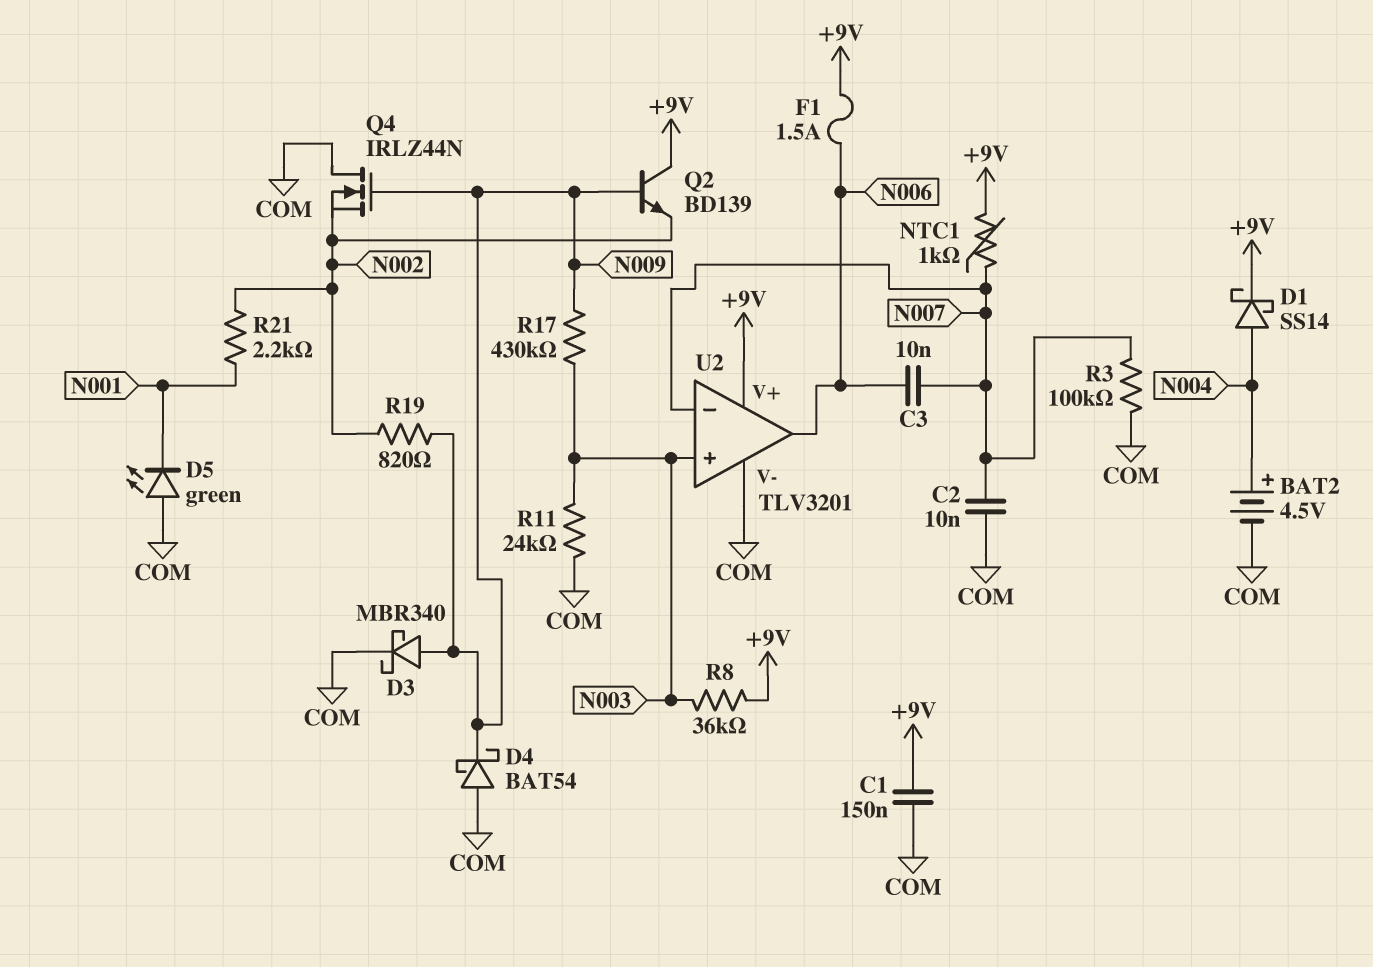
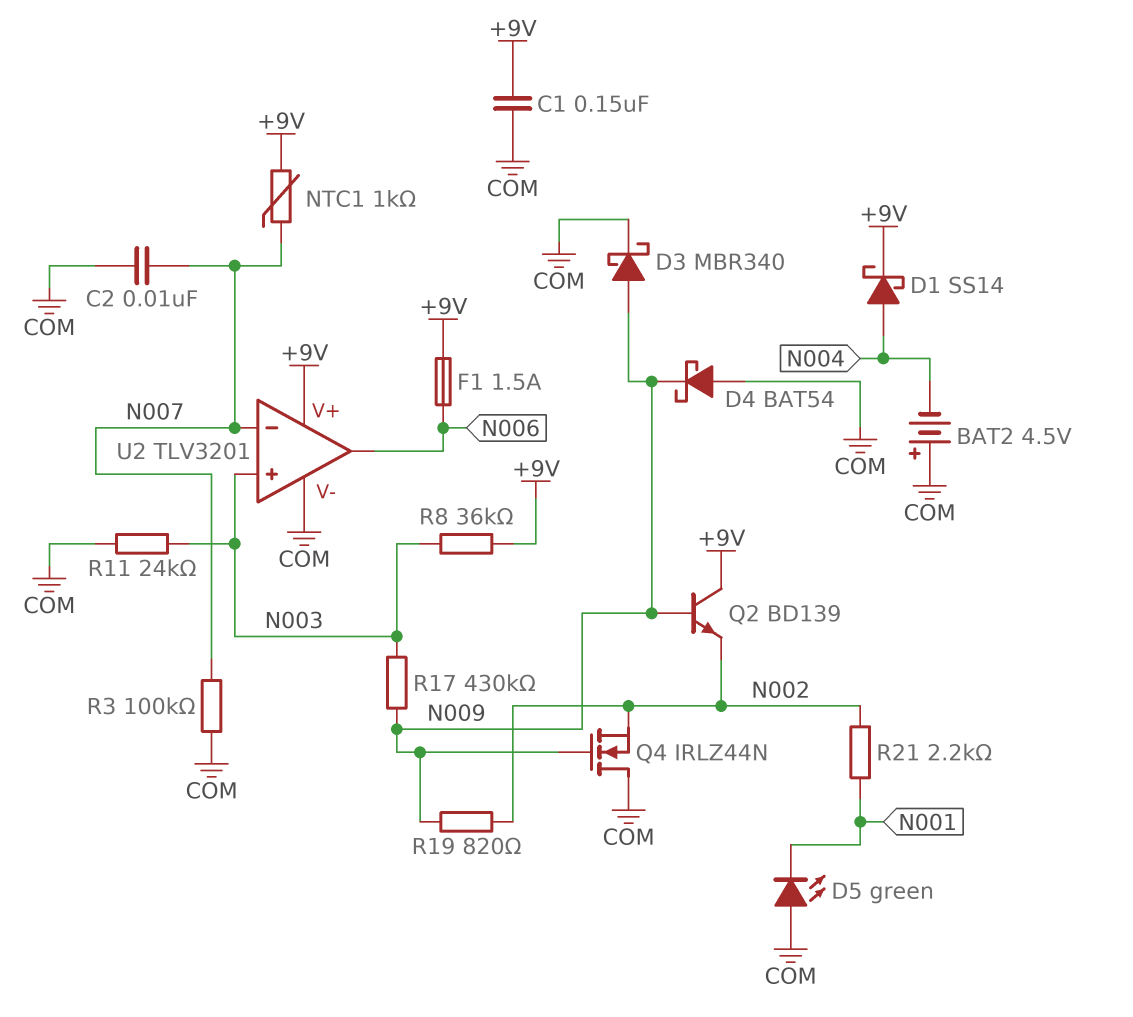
BAT2: 4.5V (plus N004, minus COM) -> 4.5V (plus COM, minus N004)
C3: 10nF (N006, N007) -> none

